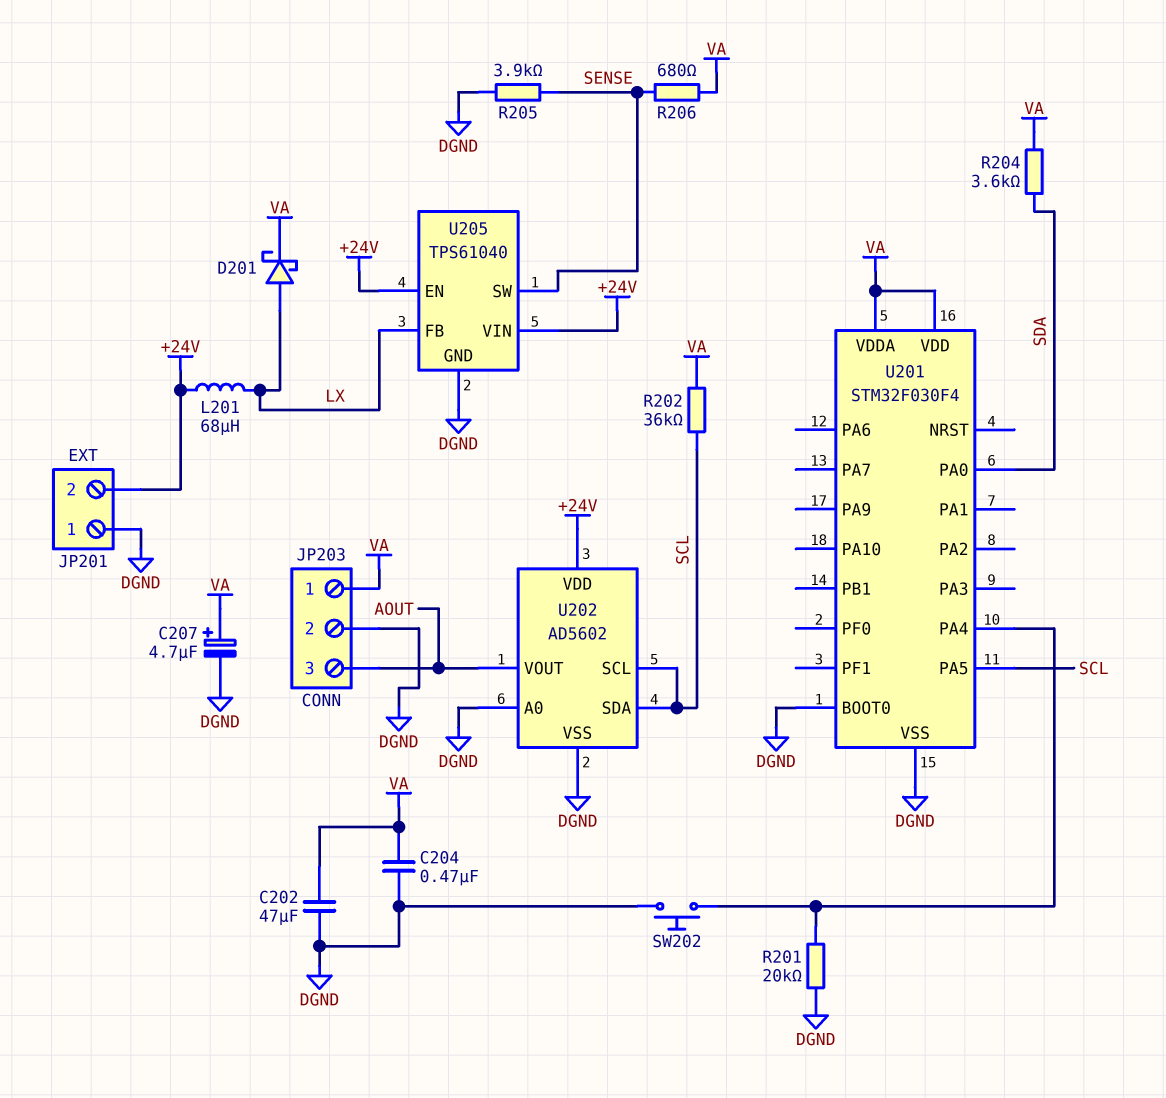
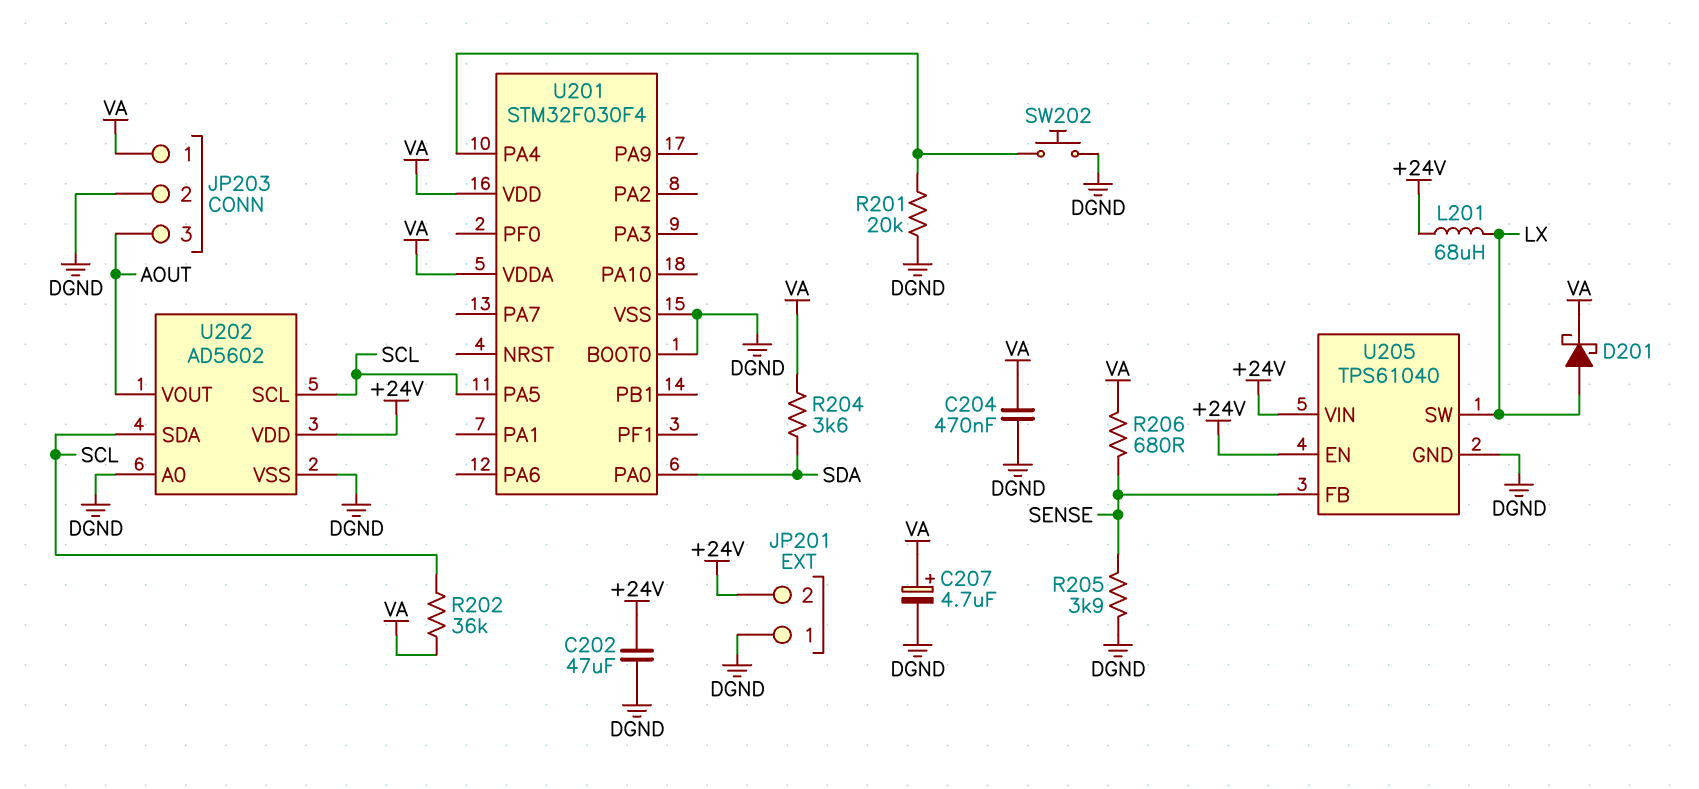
C202: 47uF (DGND, VA) -> 47uF (+24V, DGND)
U205 pin FB: LX -> SENSE
U205 pin SW: SENSE -> LX

